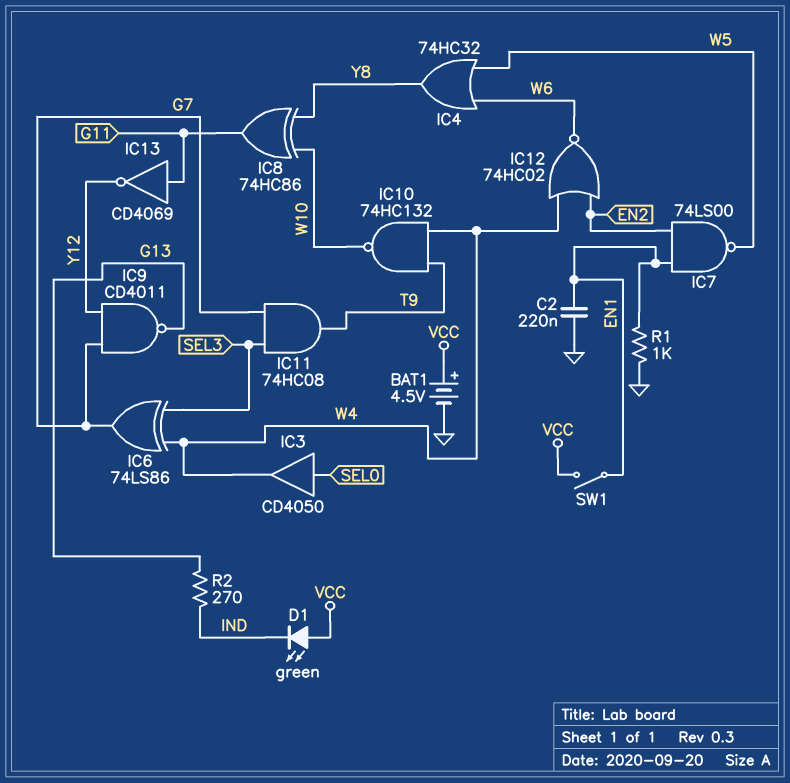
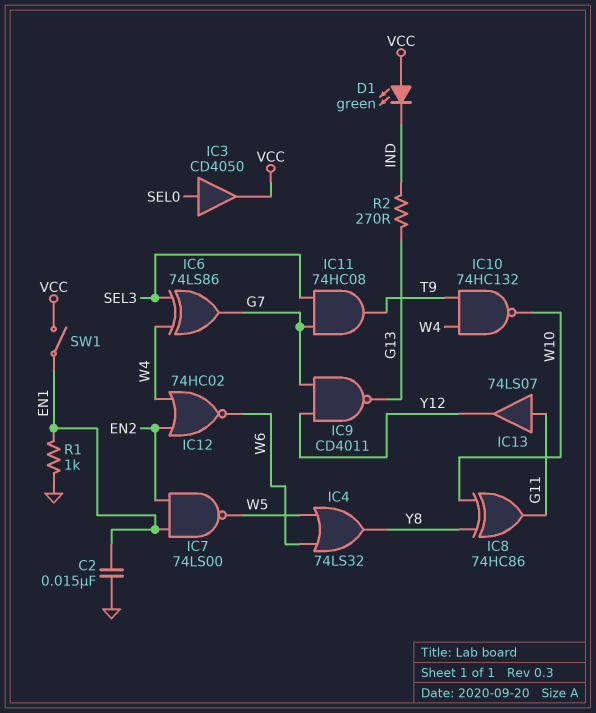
BAT1: 4.5V (plus VCC, minus GND) -> none
C2: 220nF (EN1, GND) -> 15nF (EN1, GND)
IC3: buffer CD4050 (in SEL0, out W4) -> buffer CD4050 (in SEL0, out VCC)
IC4: OR 74HC32 (in W5, in W6, out Y8) -> OR 74LS32 (in W5, in W6, out Y8)
IC13: NOT CD4069 (in G11, out Y12) -> buffer 74LS07 (in G11, out Y12)

